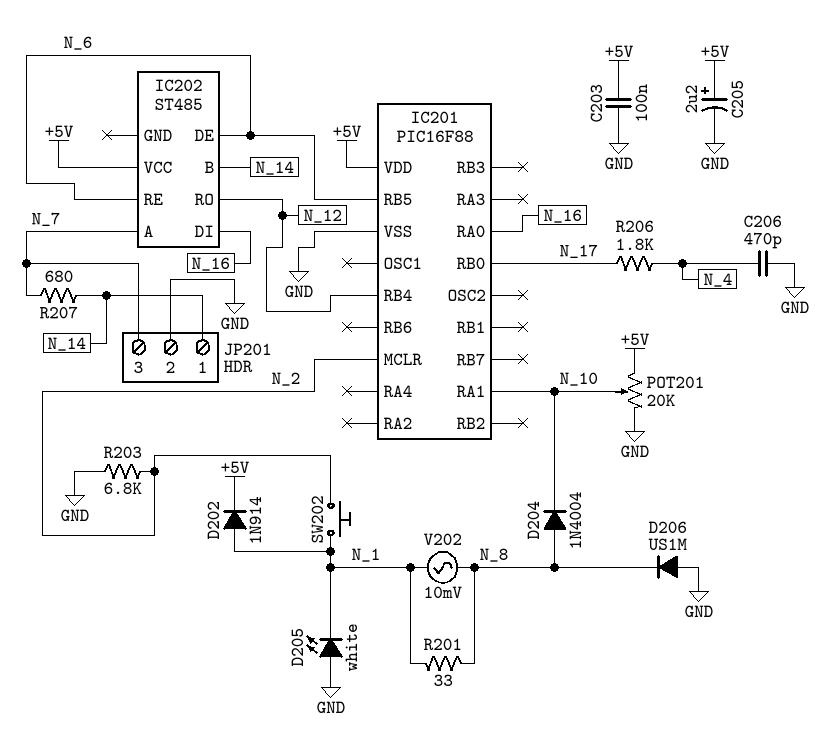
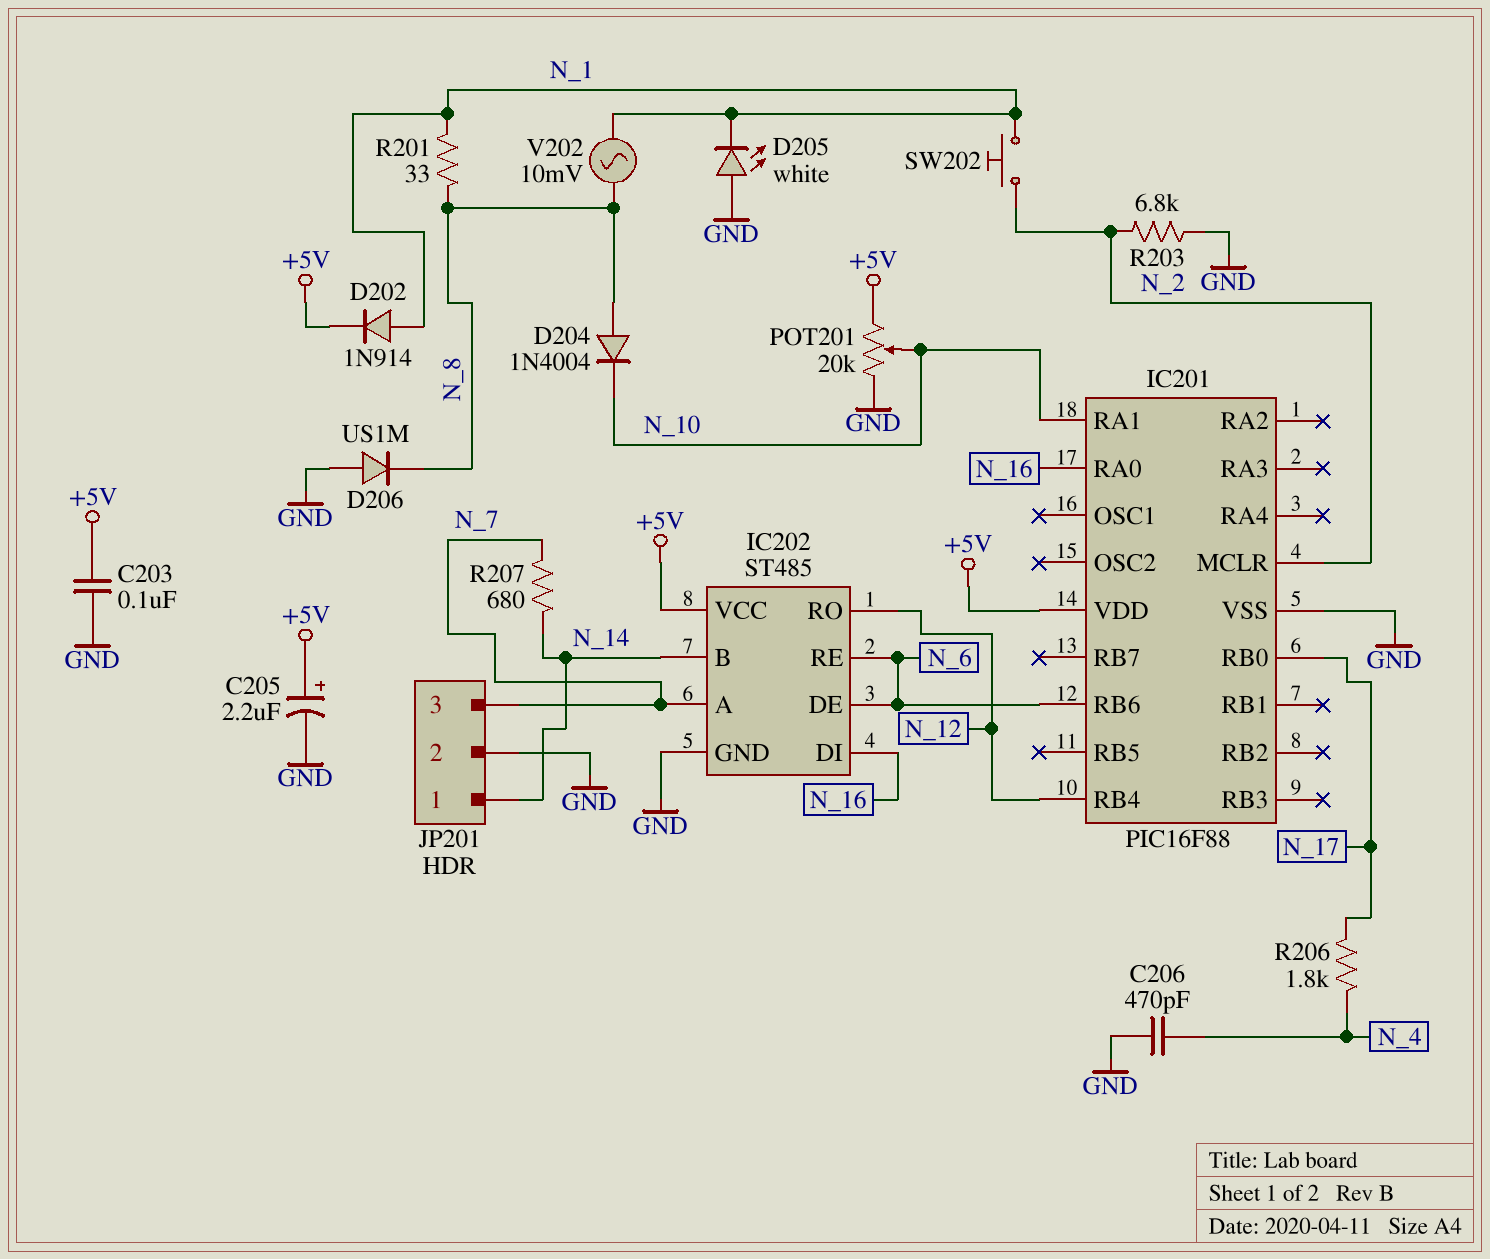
IC201 pin RB5: N_6 -> none
IC201 pin RB6: none -> N_6
IC202 pin GND: none -> GND

